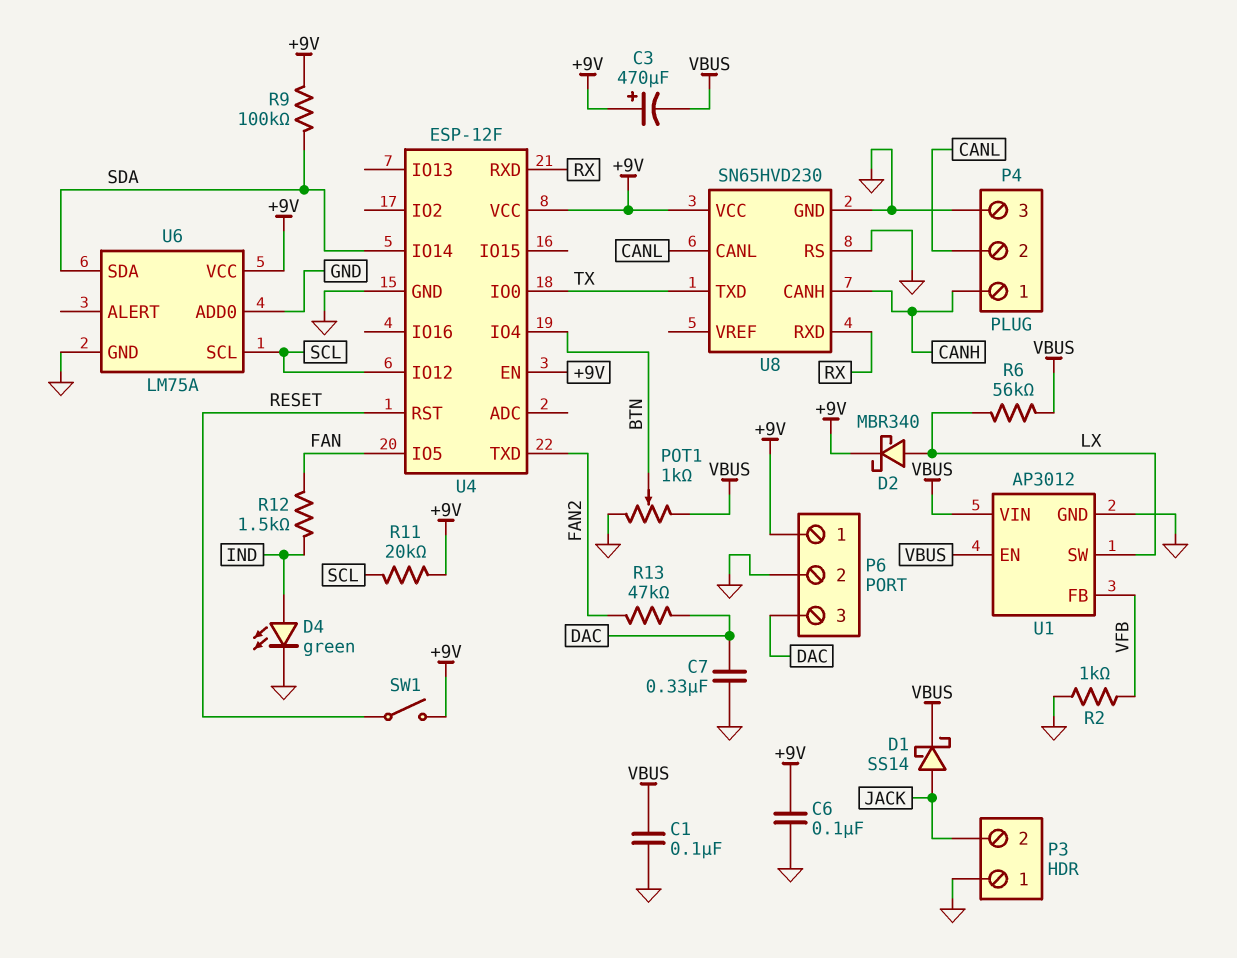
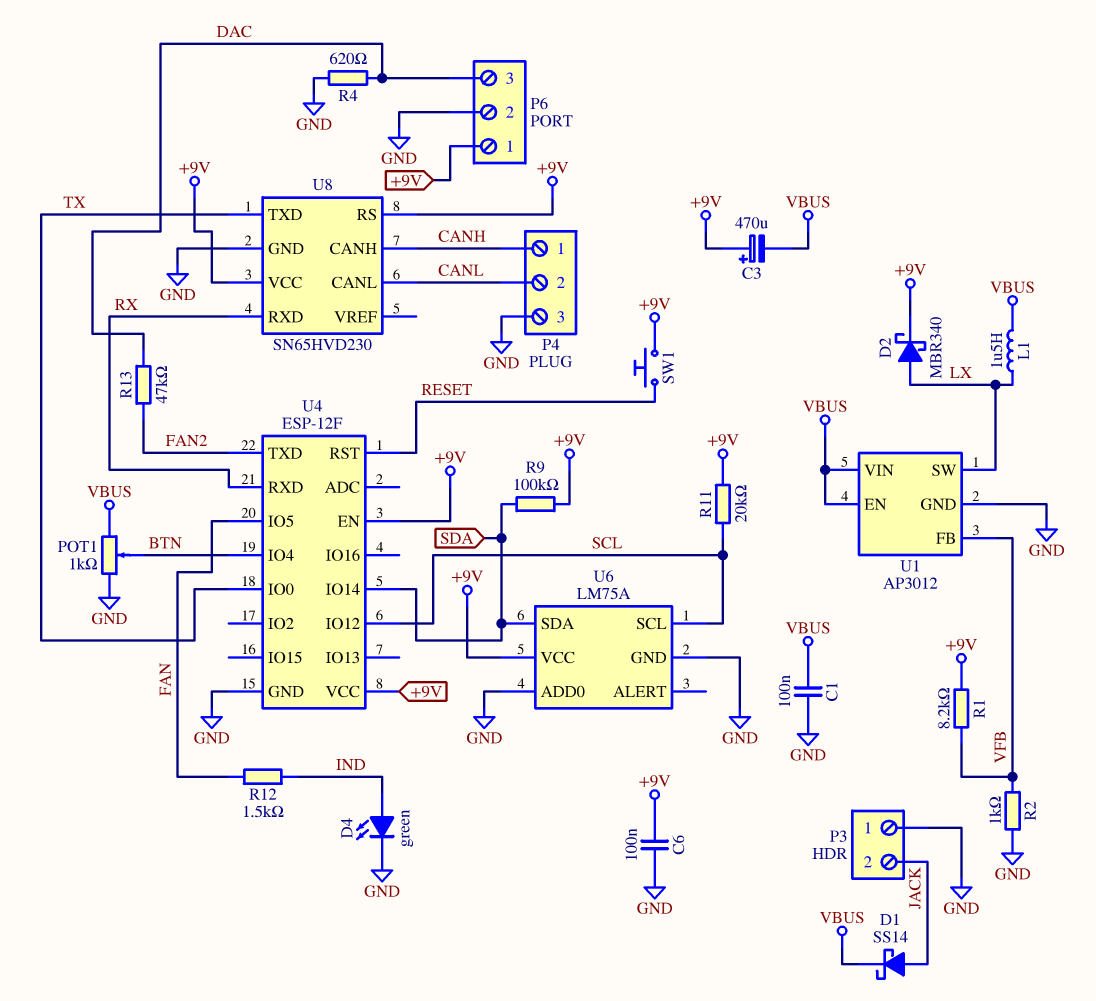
C7: 330nF (DAC, GND) -> none
L1: none -> 1.5uH (LX, VBUS)
R1: none -> 8.2k (+9V, VFB)
R4: none -> 620 (DAC, GND)
R6: 56k (LX, VBUS) -> none
SW1: switch (+9V, RESET) -> button (+9V, RESET)
U8 pin RS: GND -> +9V

